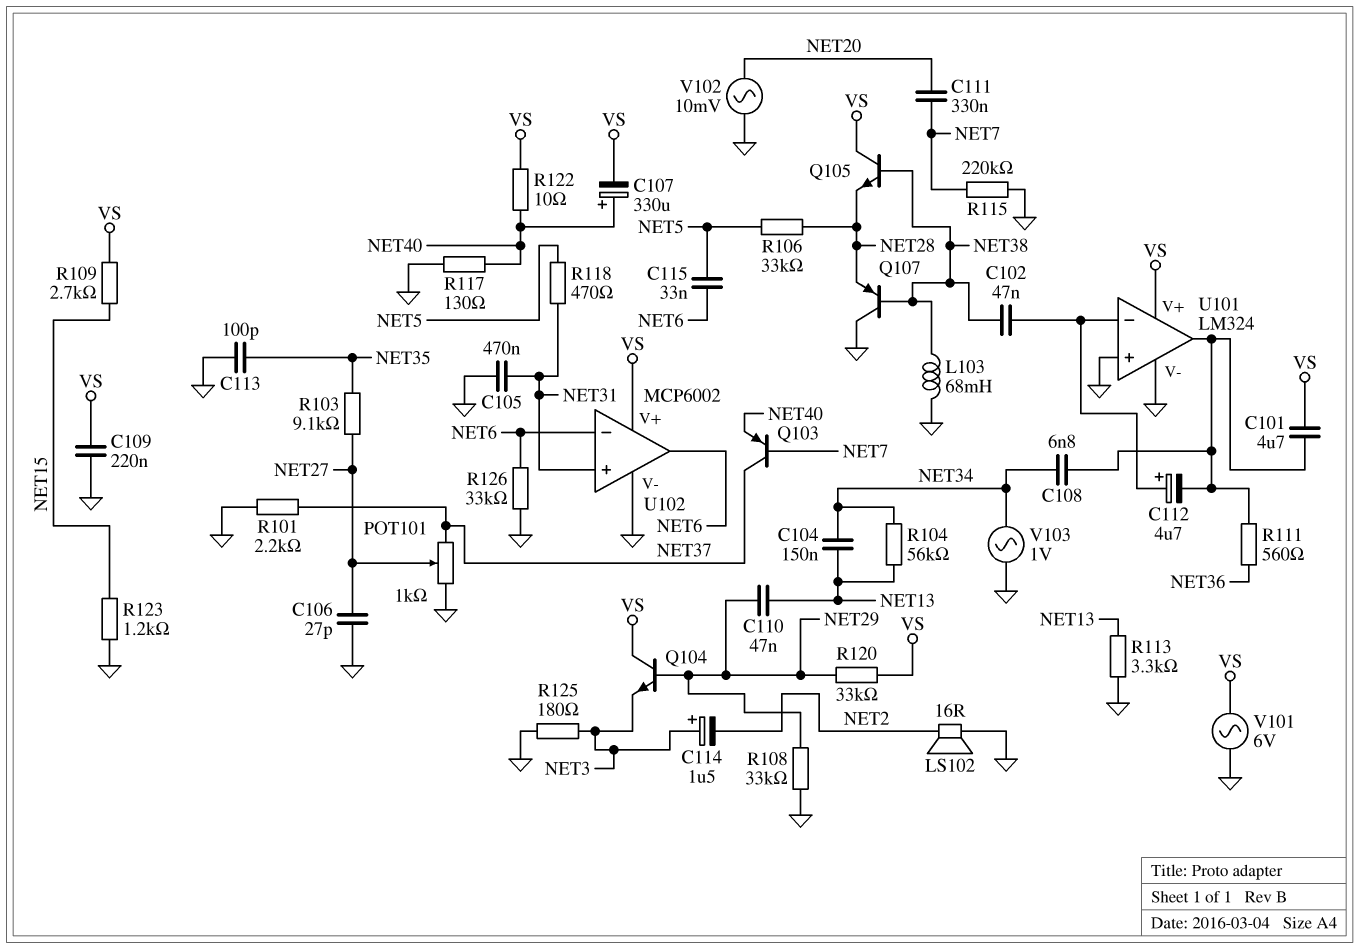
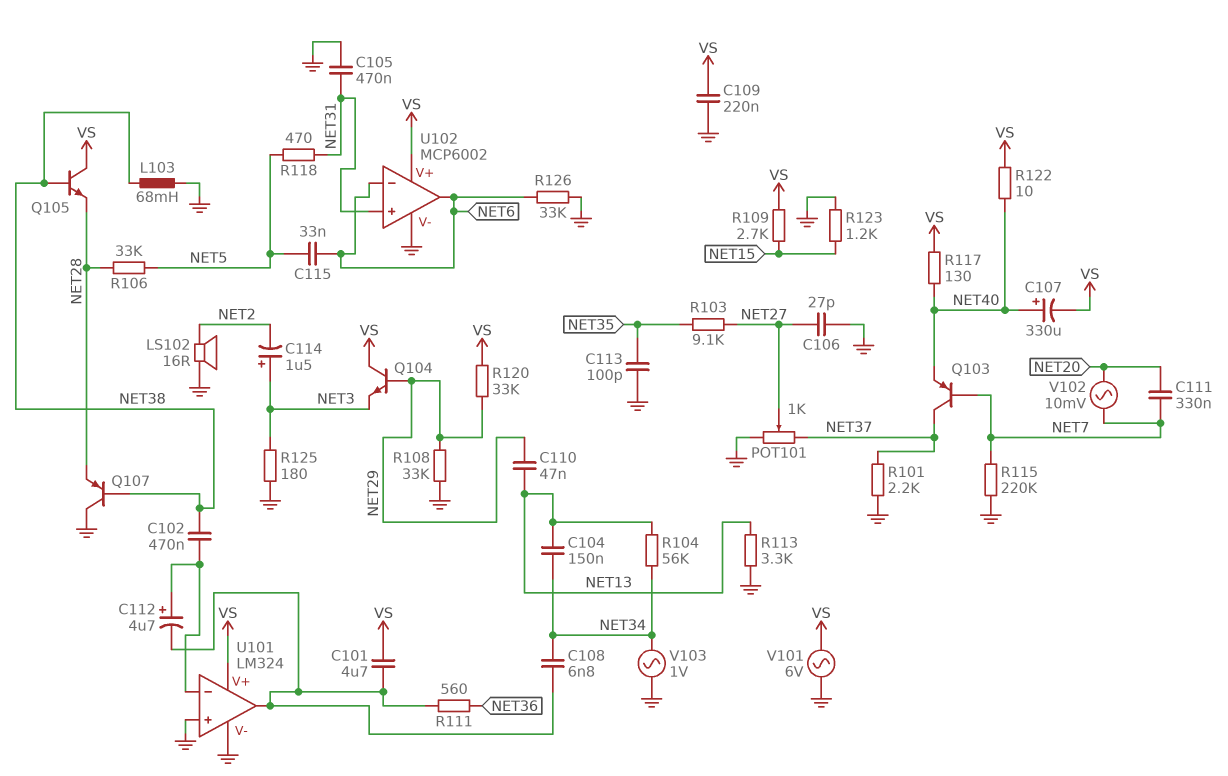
C102: 47nF (NET38, U101/in-) -> 470nF (NET38, U101/in-)
R117: 130 (GND, NET40) -> 130 (NET40, VS)
V102: AC 10mV (GND, NET20) -> AC 10mV (NET7, NET20)

